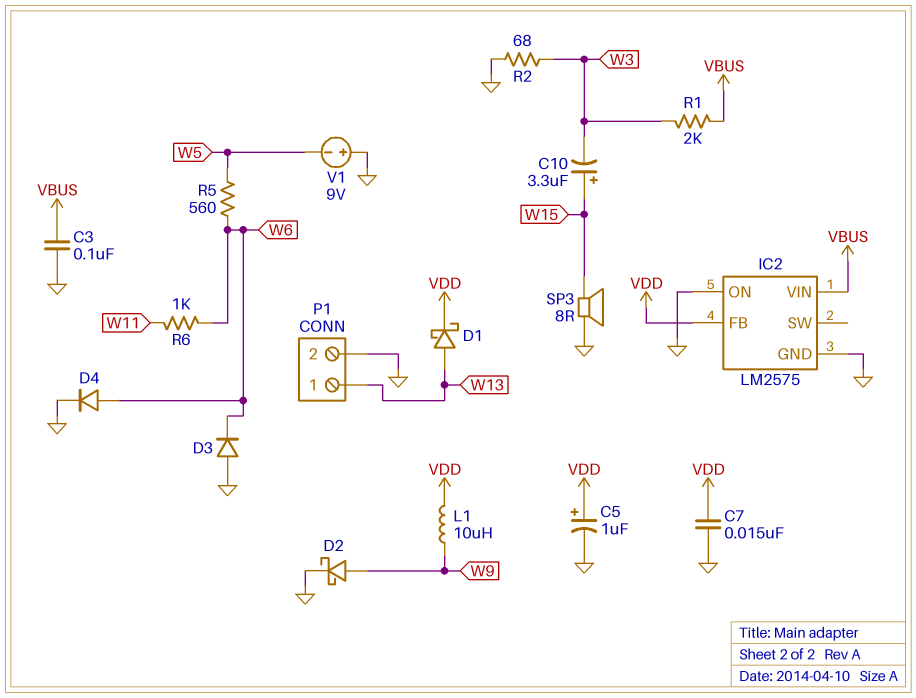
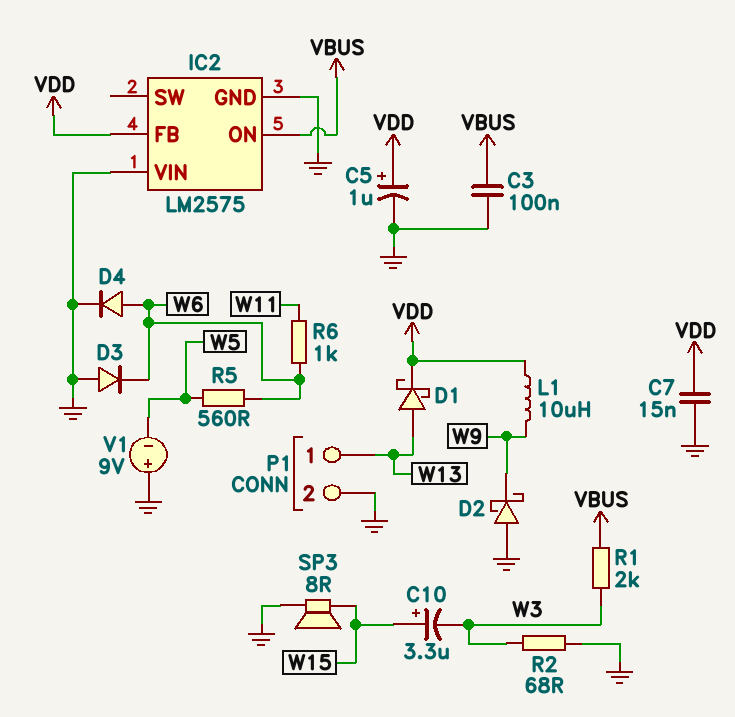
D2: schottky (A W9, K GND) -> schottky (A GND, K W9)
IC2 pin ON: GND -> VBUS
IC2 pin VIN: VBUS -> GND

